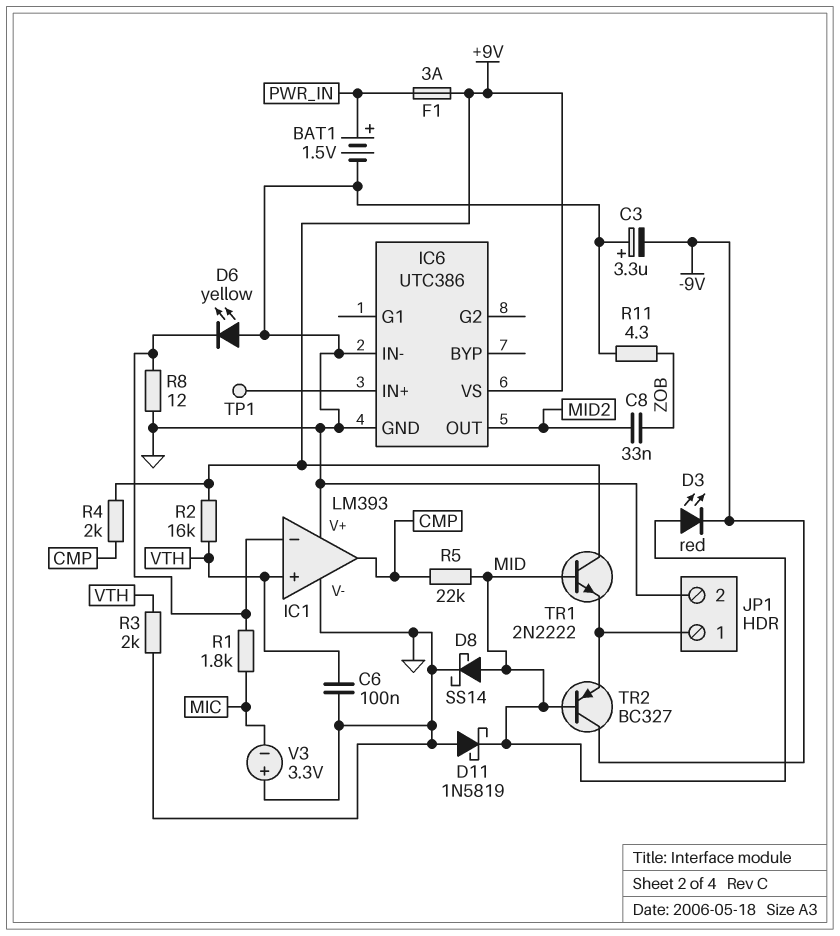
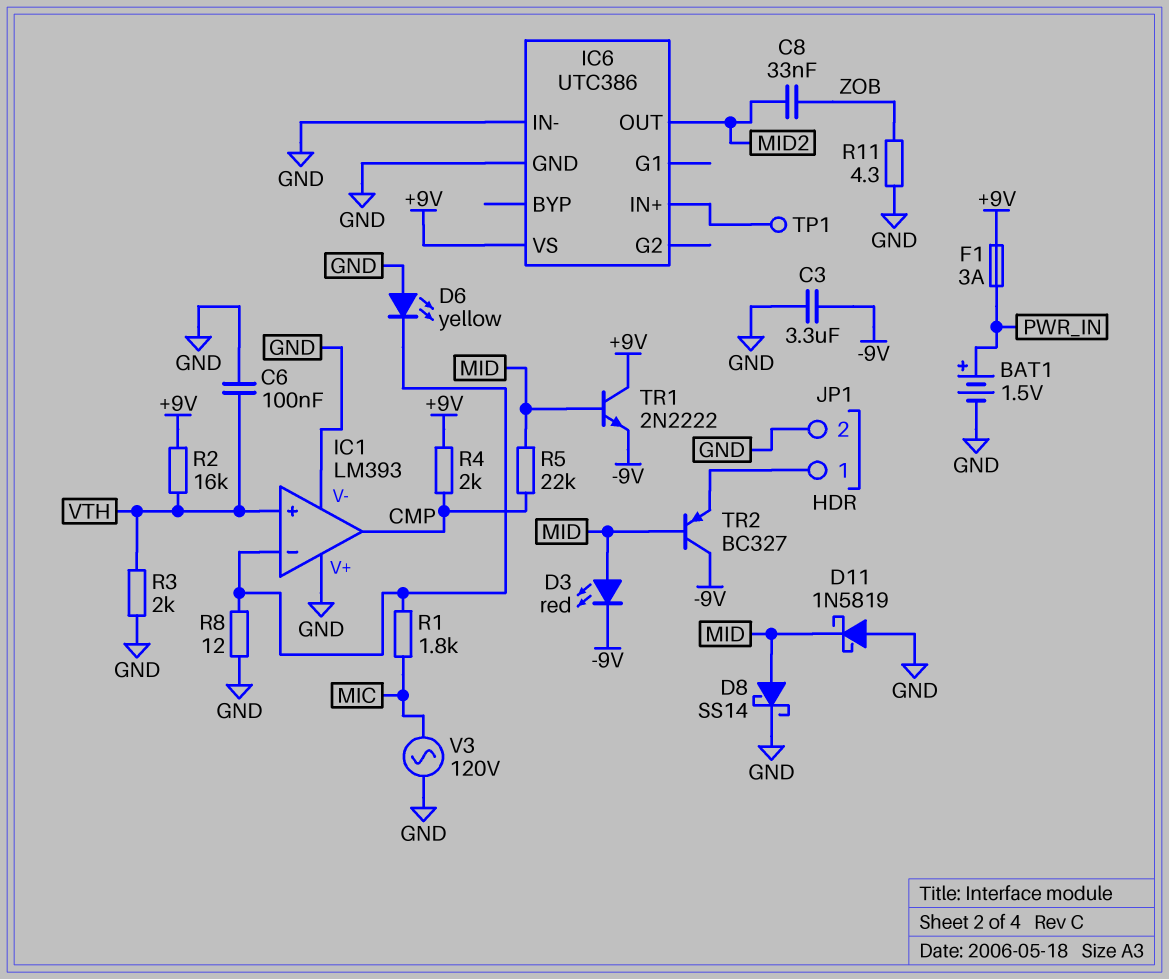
C3: 3.3uF (plus GND, minus -9V) -> 3.3uF (-9V, GND)
TR1: NPN 2N2222 (B MID, C +9V, E JP1/1) -> NPN 2N2222 (B MID, C +9V, E -9V)
V3: 3.3V (plus GND, minus MIC) -> AC 120V (GND, MIC)

